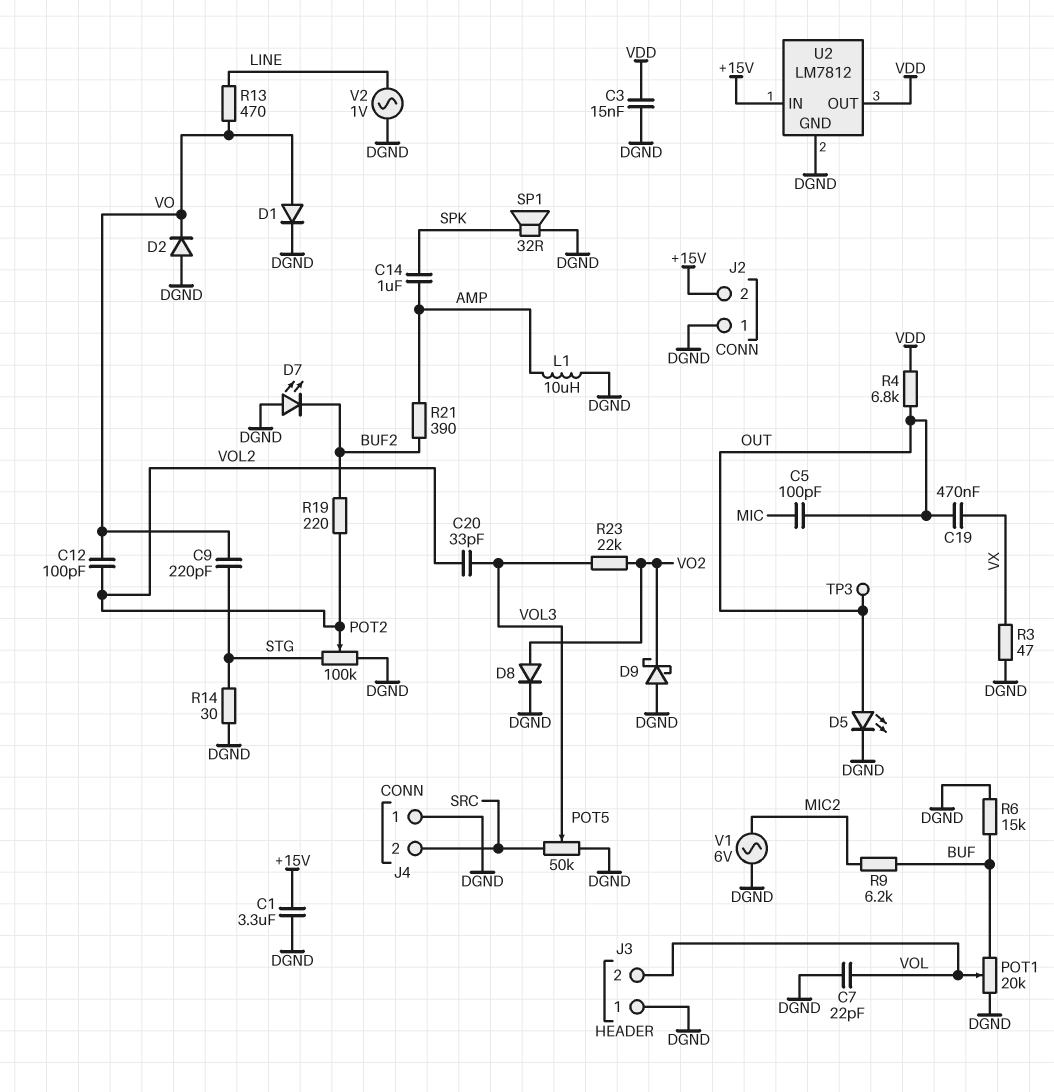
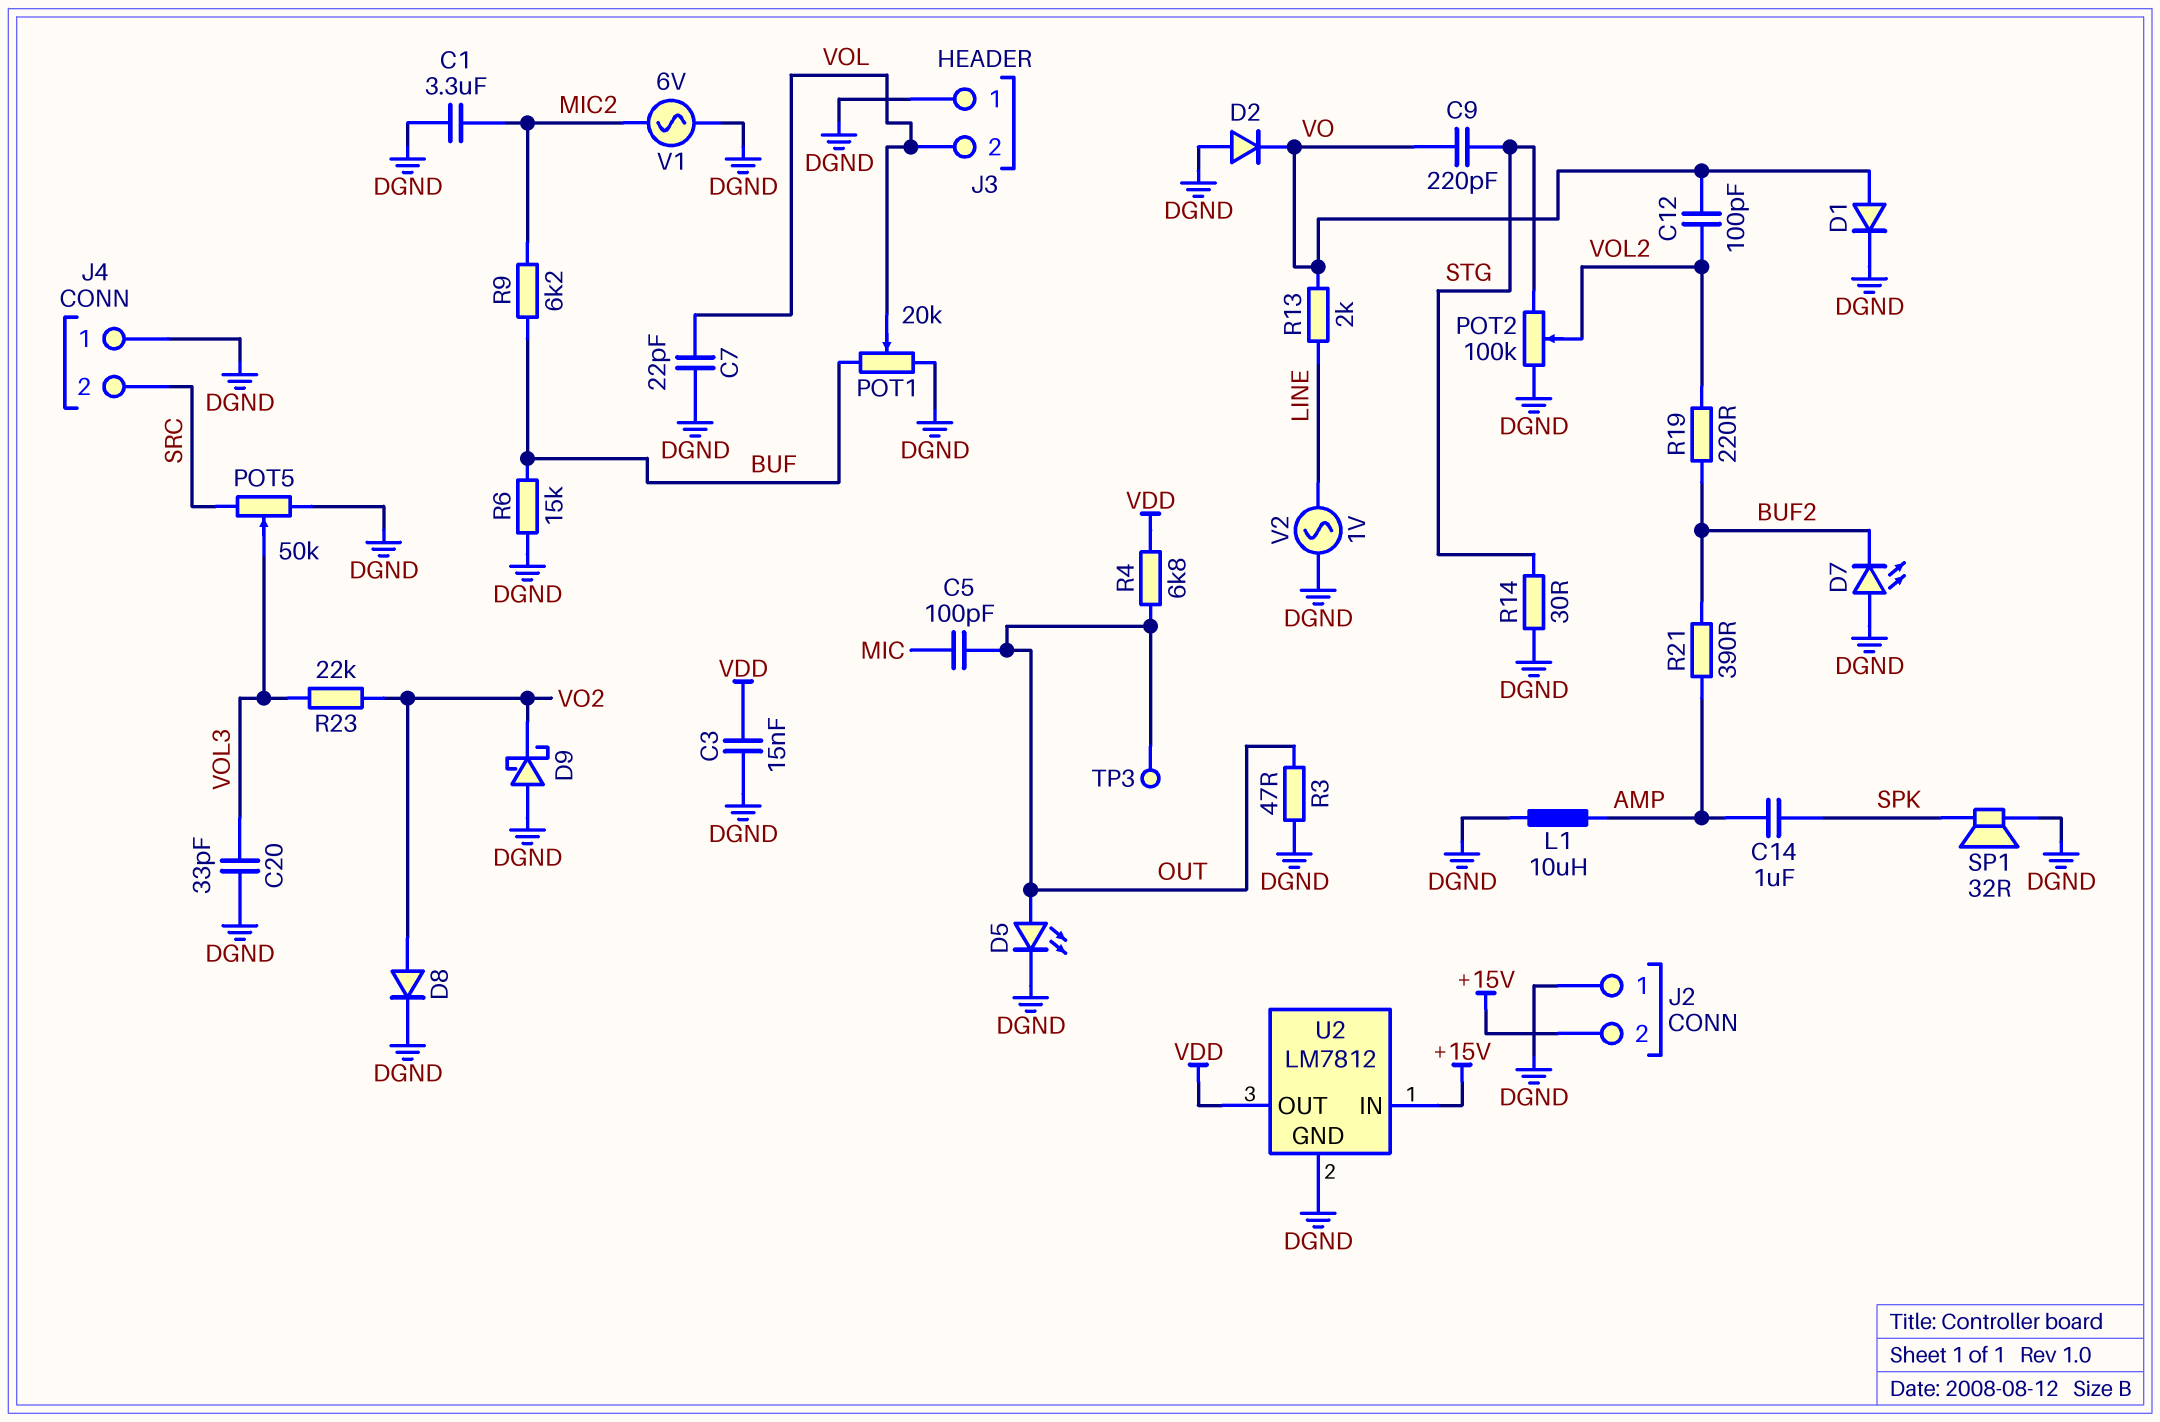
C1: 3.3uF (+15V, DGND) -> 3.3uF (DGND, MIC2)
C19: 470nF (OUT, VX) -> none
C20: 33pF (VOL2, VOL3) -> 33pF (DGND, VOL3)
R3: 47 (DGND, VX) -> 47 (DGND, OUT)
R13: 470 (LINE, VO) -> 2k (LINE, VO)

